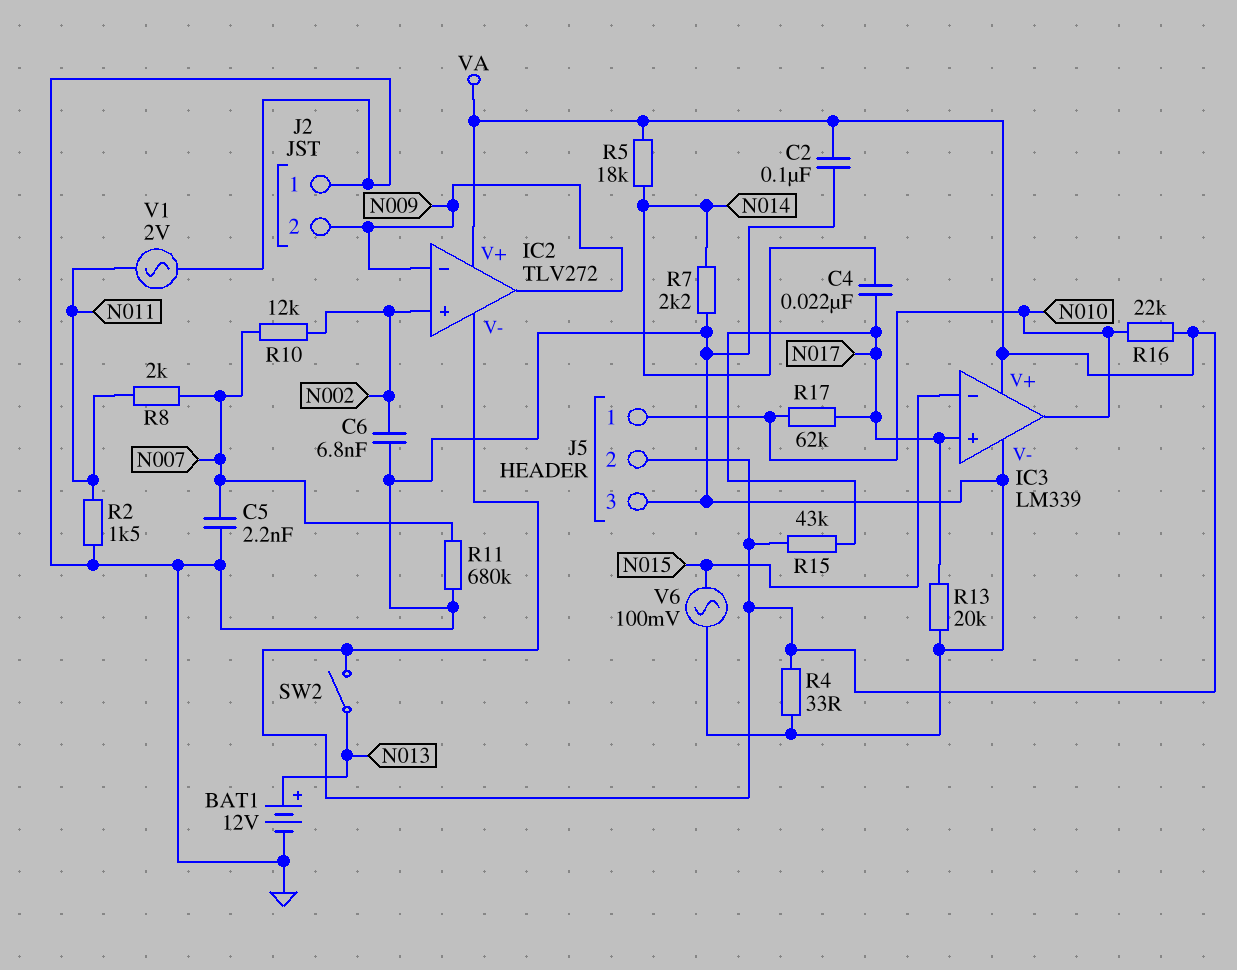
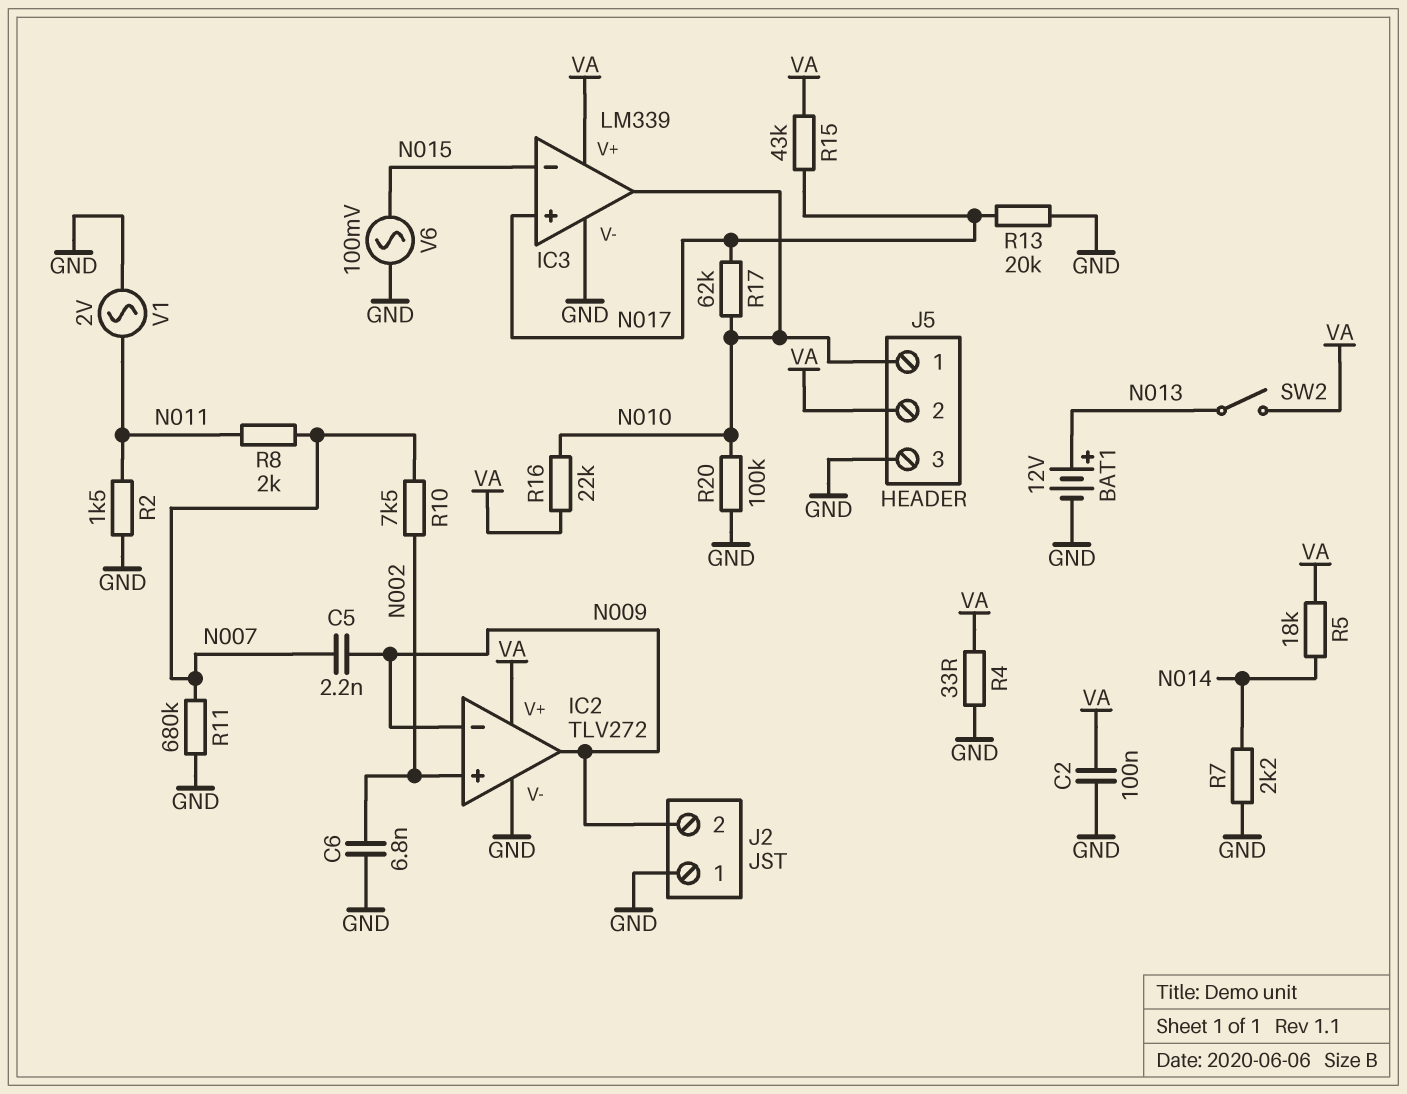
C4: 22nF (N014, N017) -> none
C5: 2.2nF (GND, N007) -> 2.2nF (N007, N009)
IC2 pin V-: VA -> GND
R10: 12k (N002, N007) -> 7.5k (N002, N007)
R20: none -> 100k (GND, N010)

